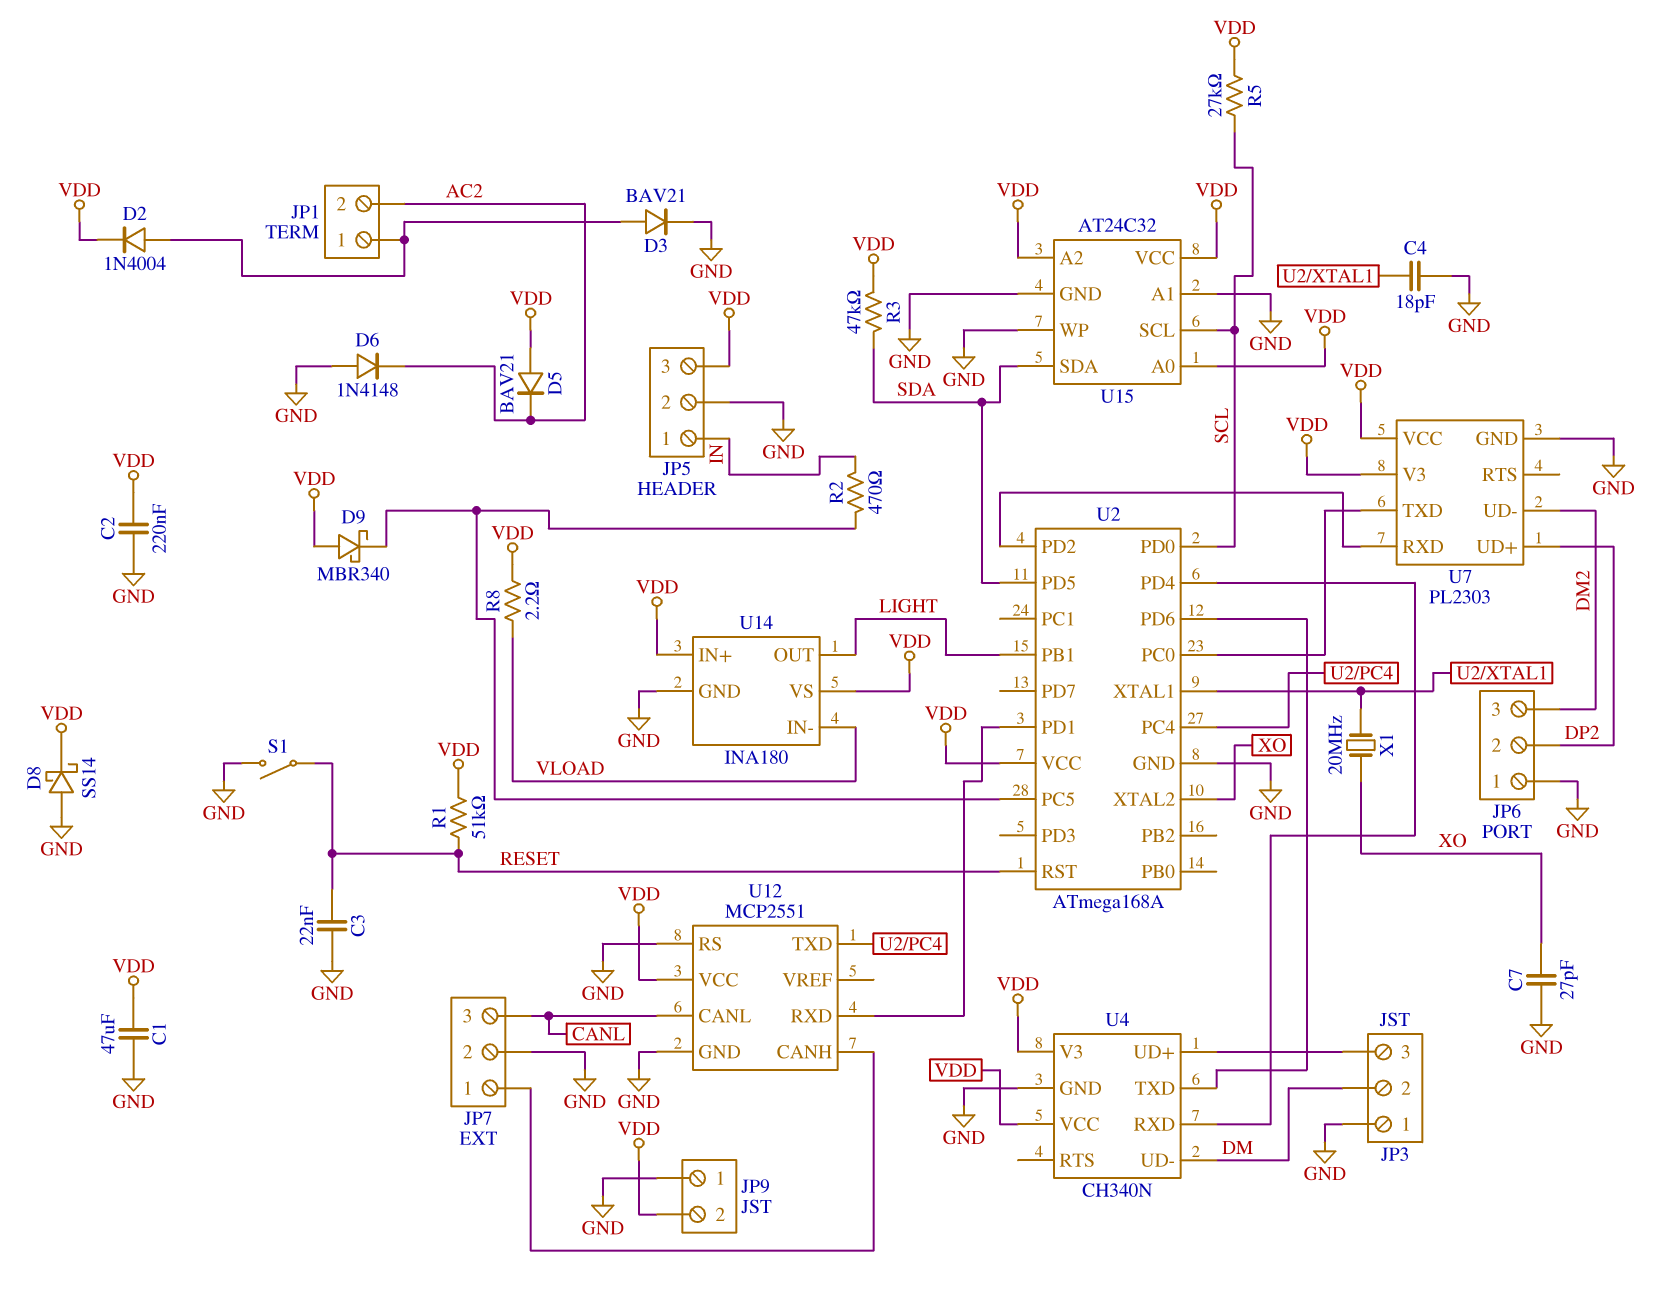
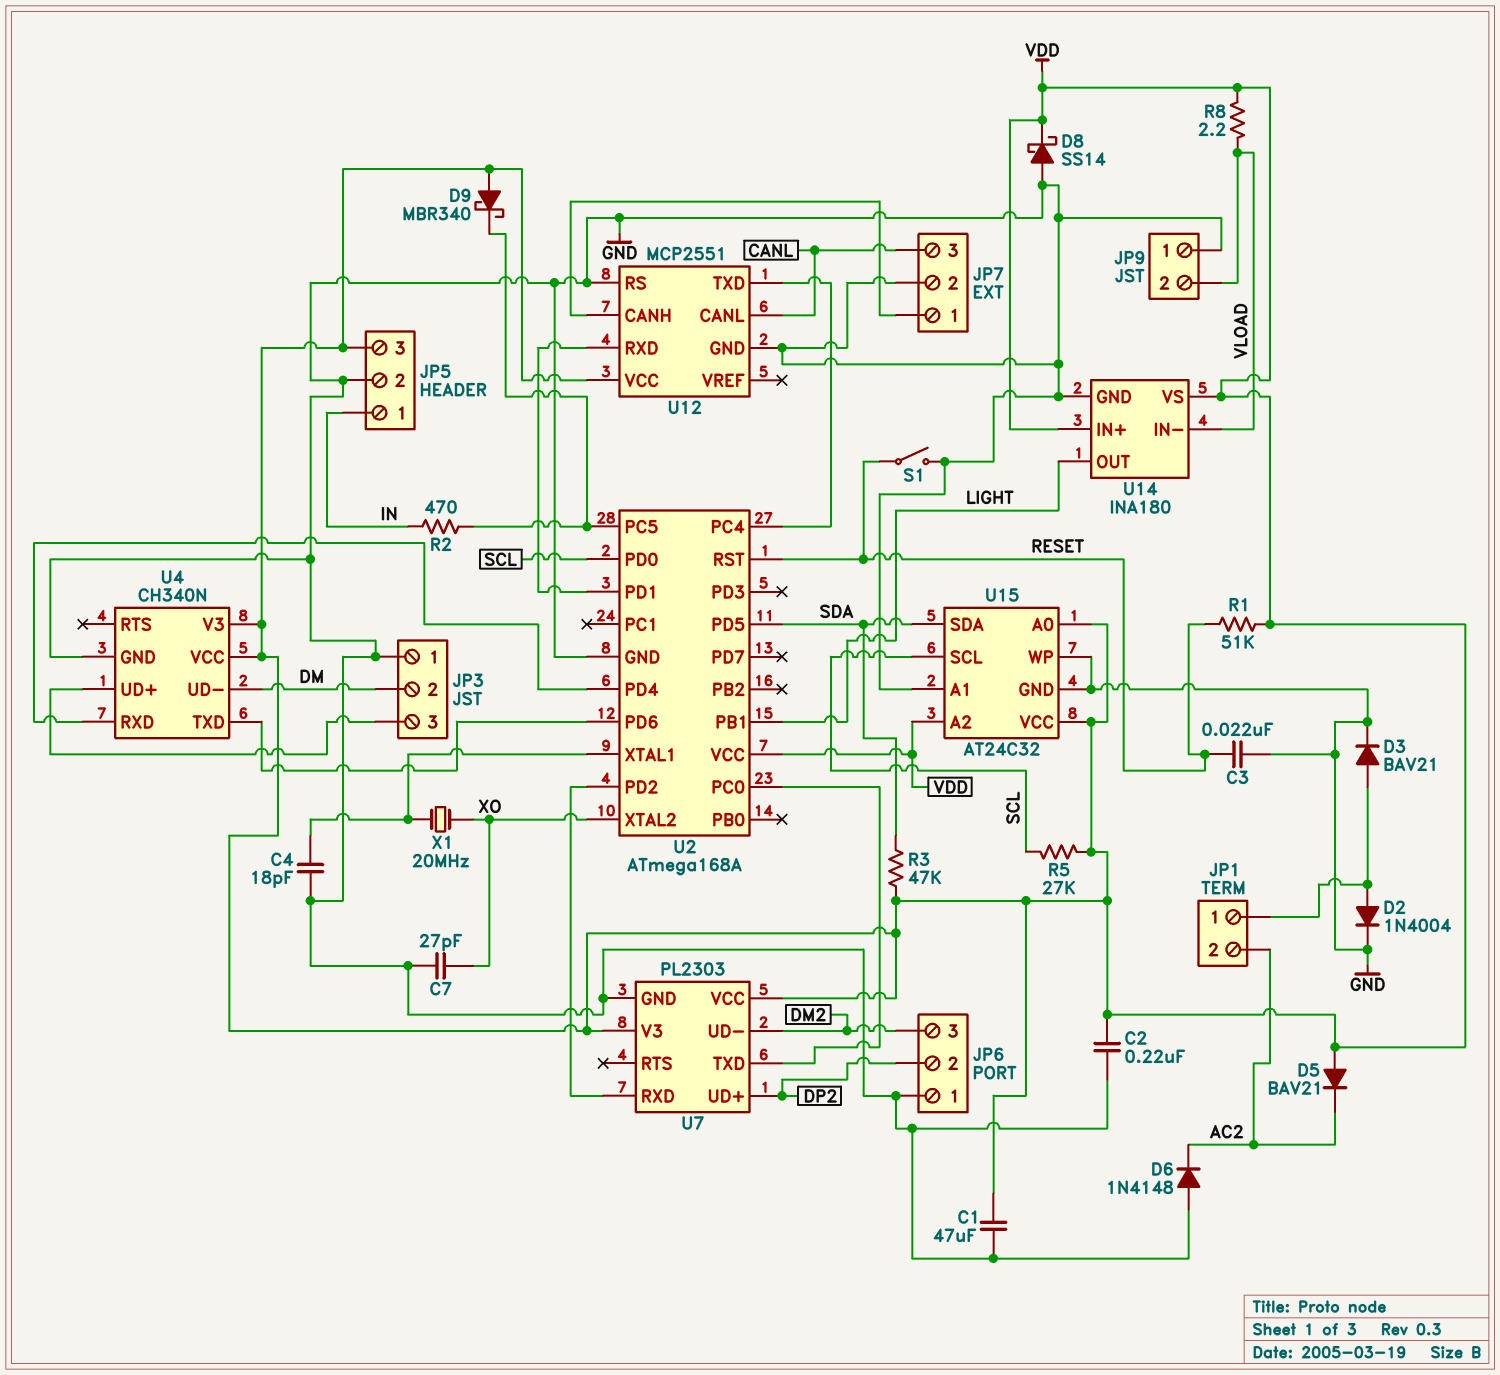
D2: diode 1N4004 (A JP1/1, K VDD) -> diode 1N4004 (A JP1/1, K GND)
JP9 pin 2: VDD -> VLOAD

